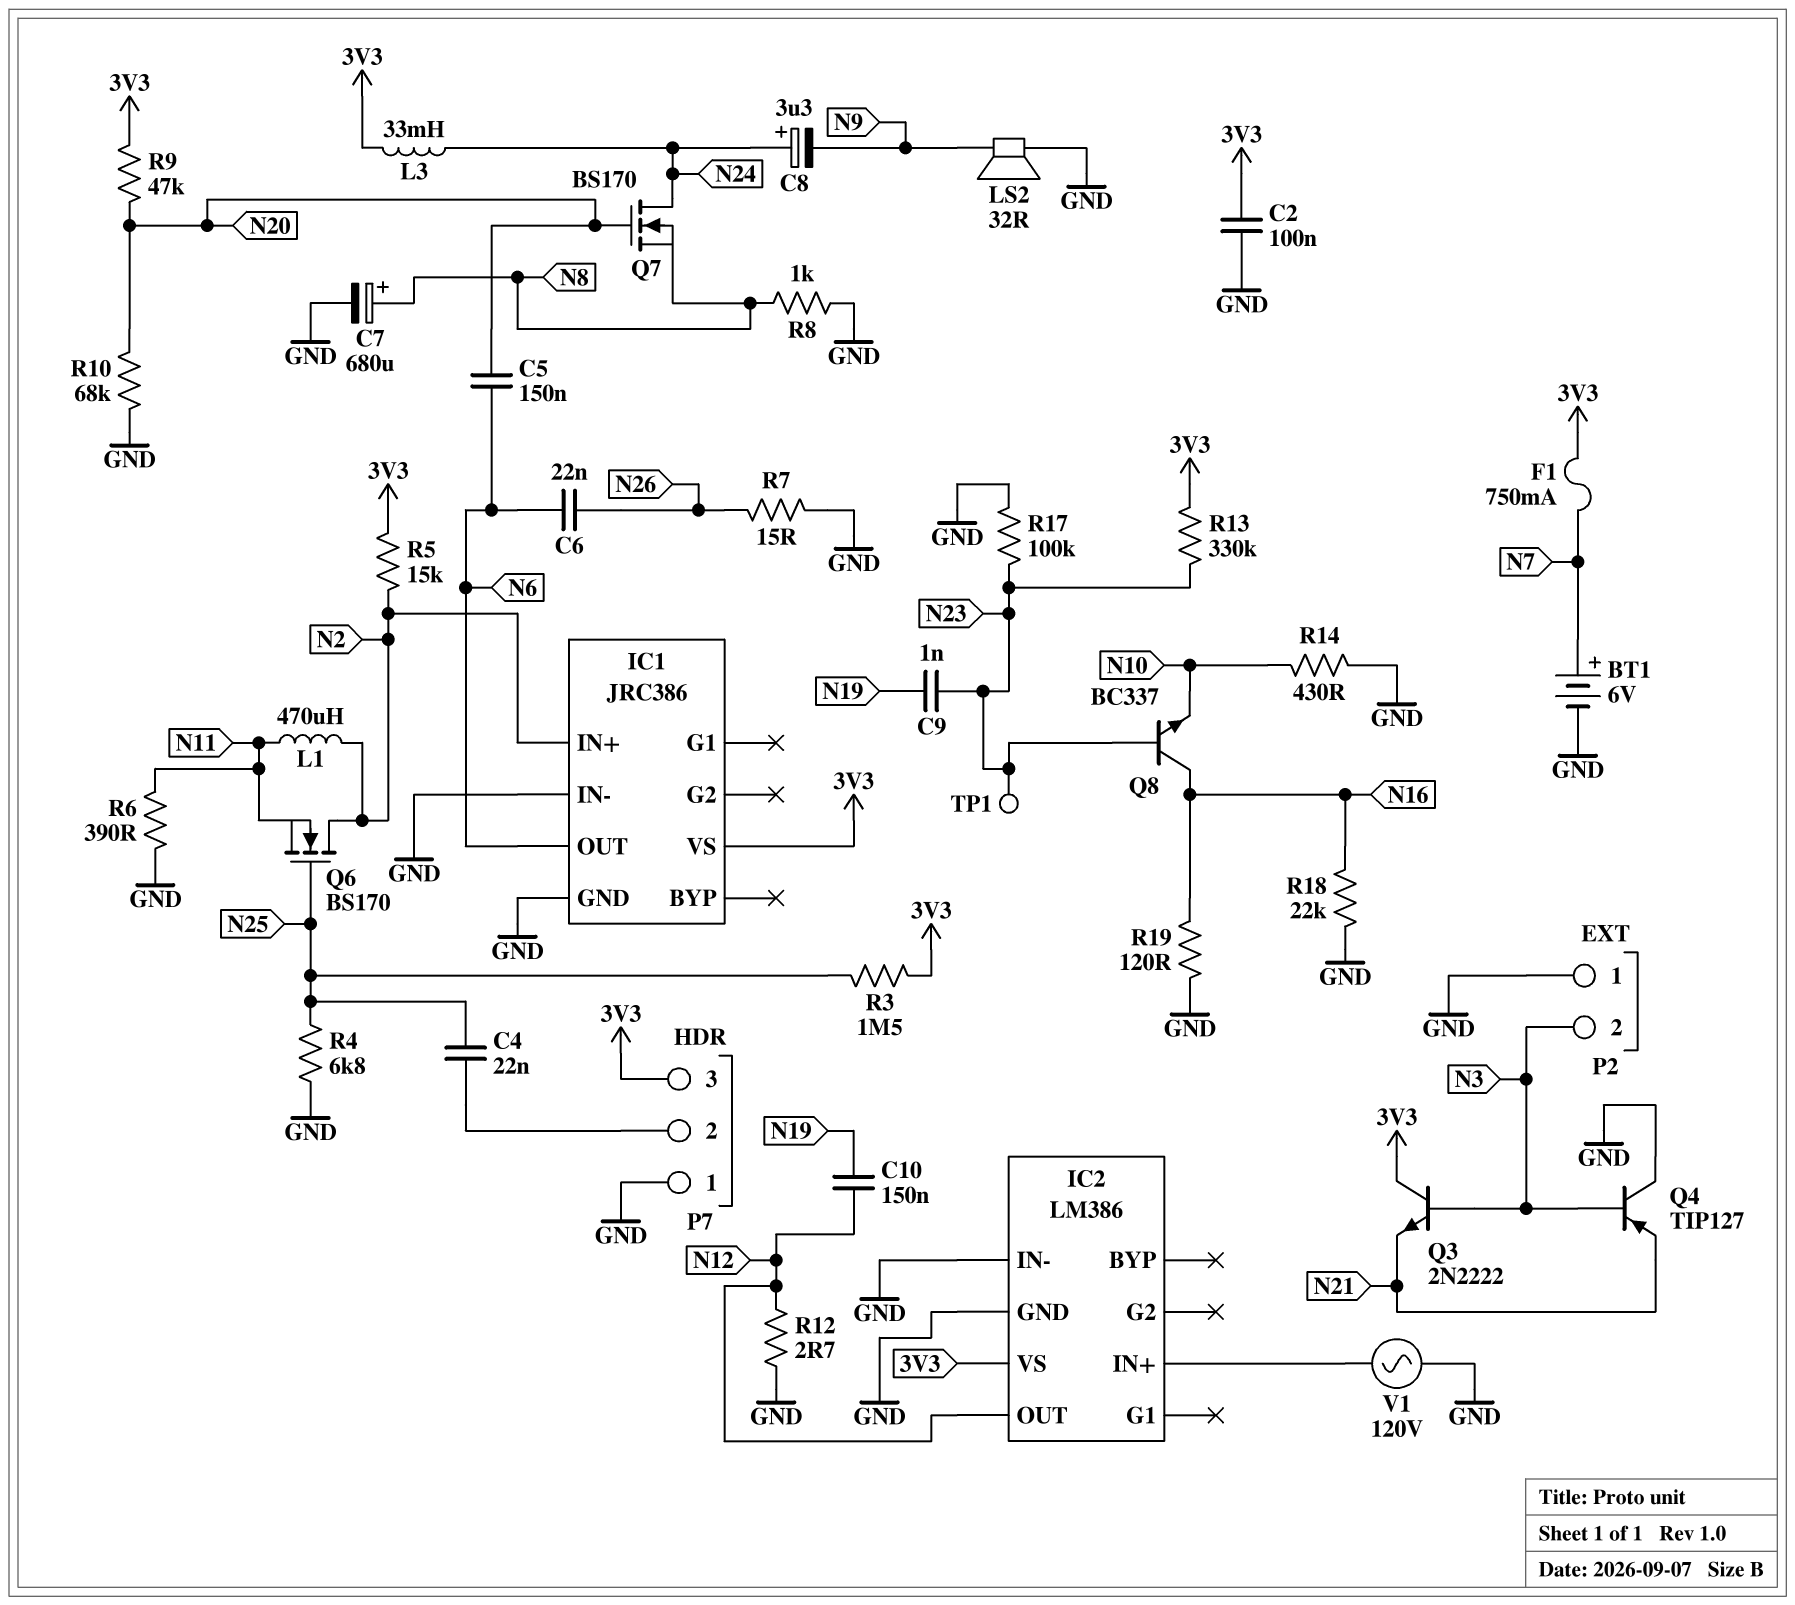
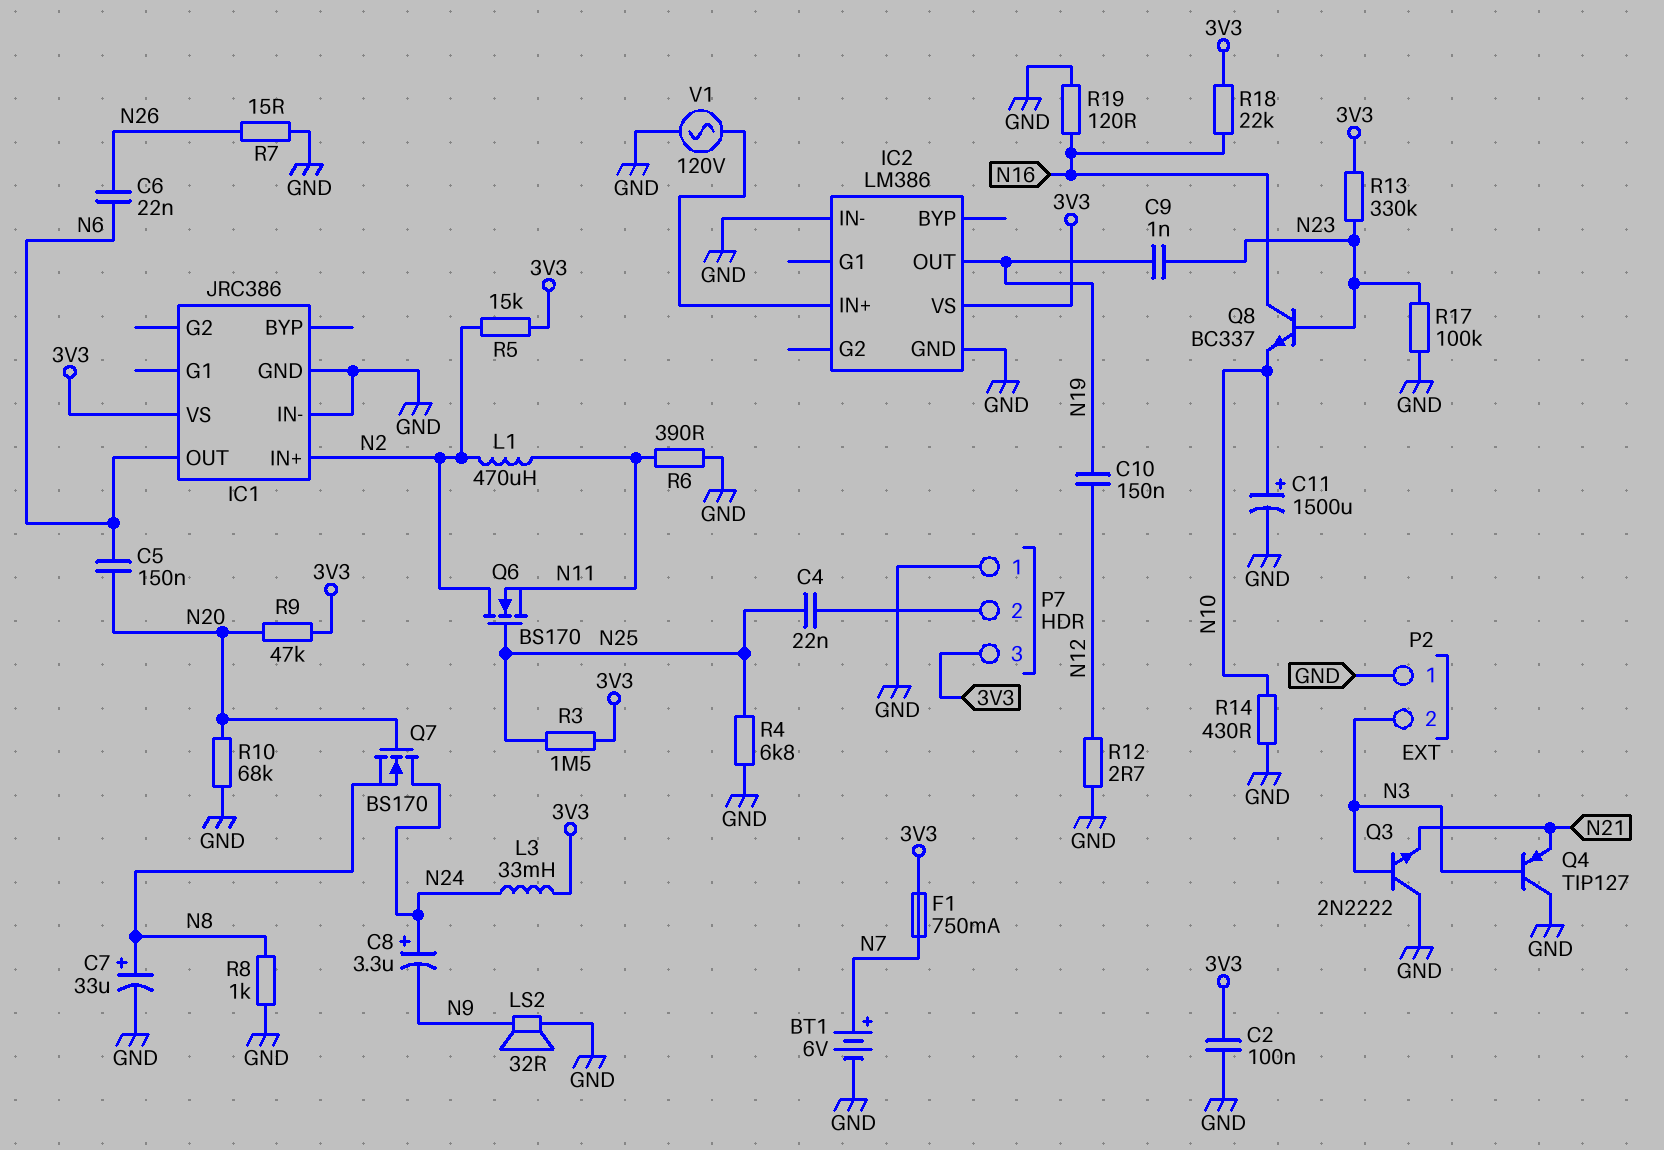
C7: 680uF (plus N8, minus GND) -> 33uF (plus N8, minus GND)
C11: none -> 1500uF (plus N10, minus GND)
IC2 pin OUT: N12 -> N19
Q3: NPN 2N2222 (B N3, C 3V3, E N21) -> NPN 2N2222 (B N3, C GND, E N21)
R18: 22k (GND, N16) -> 22k (3V3, N16)
TP1: test point (N23) -> none

